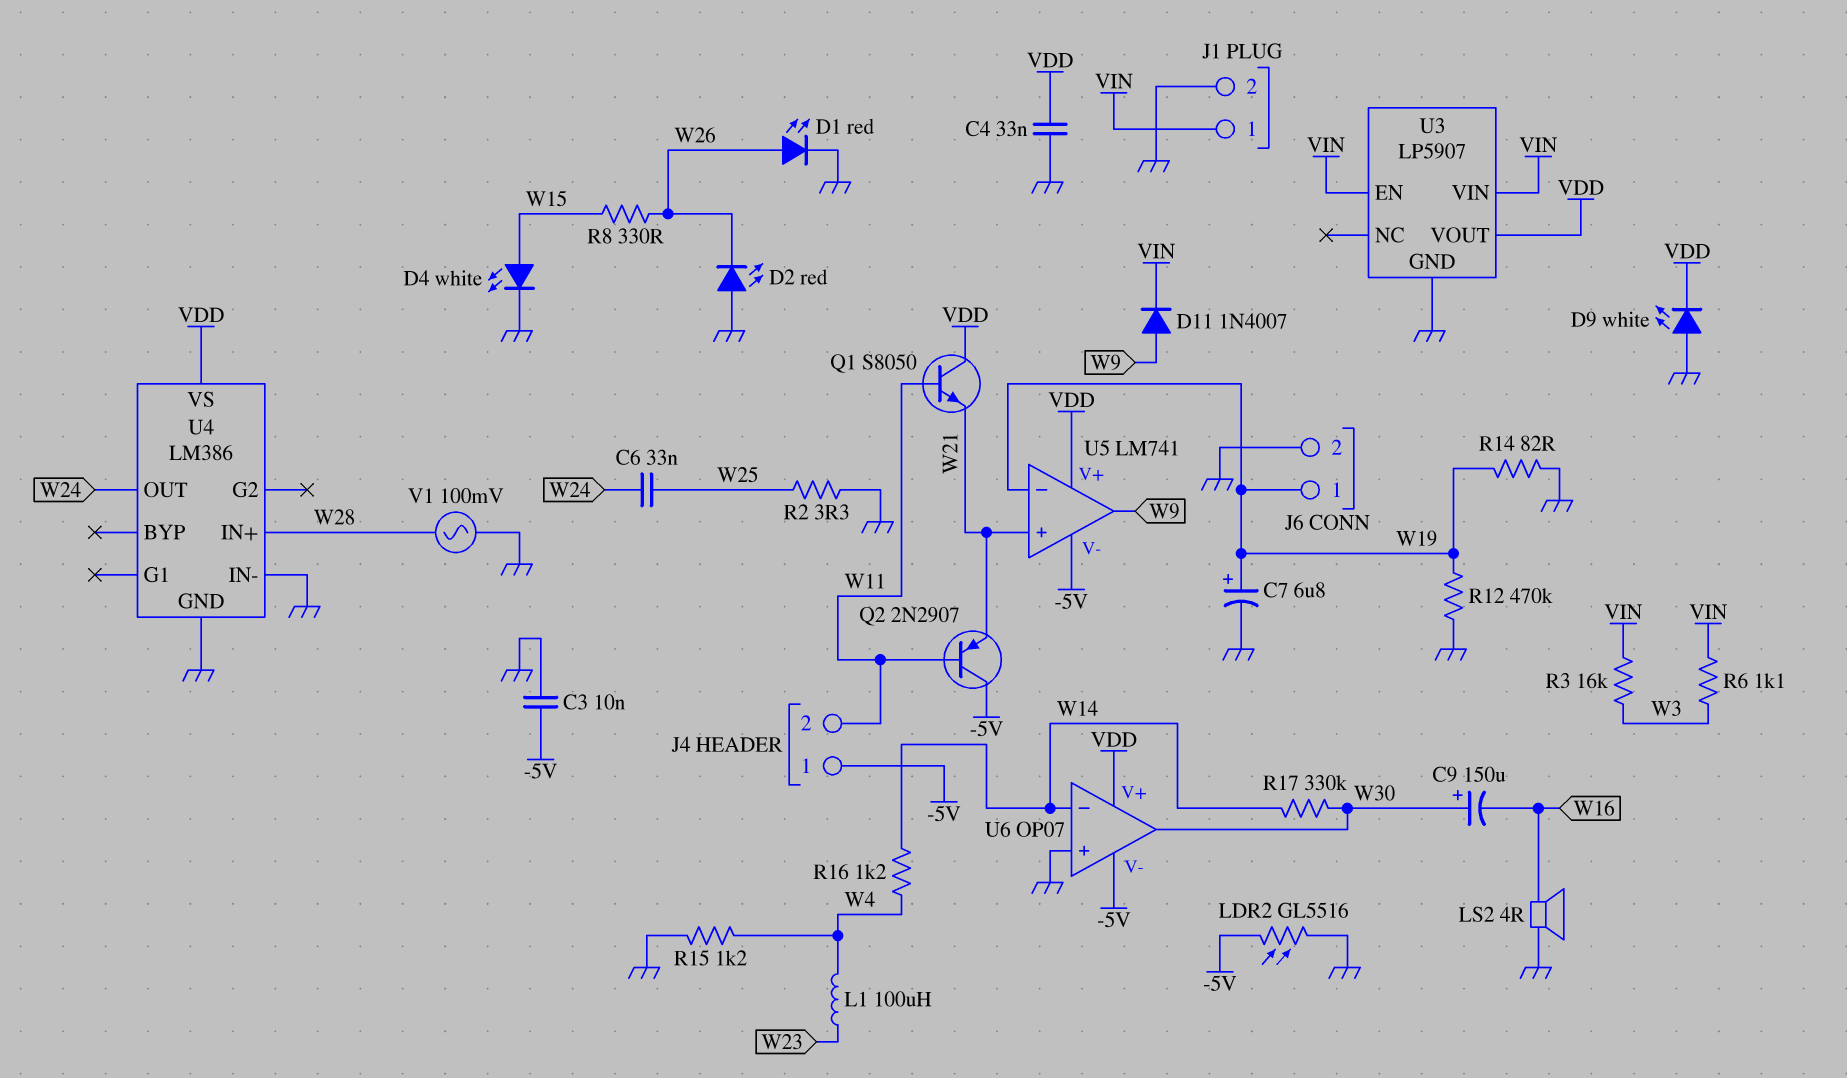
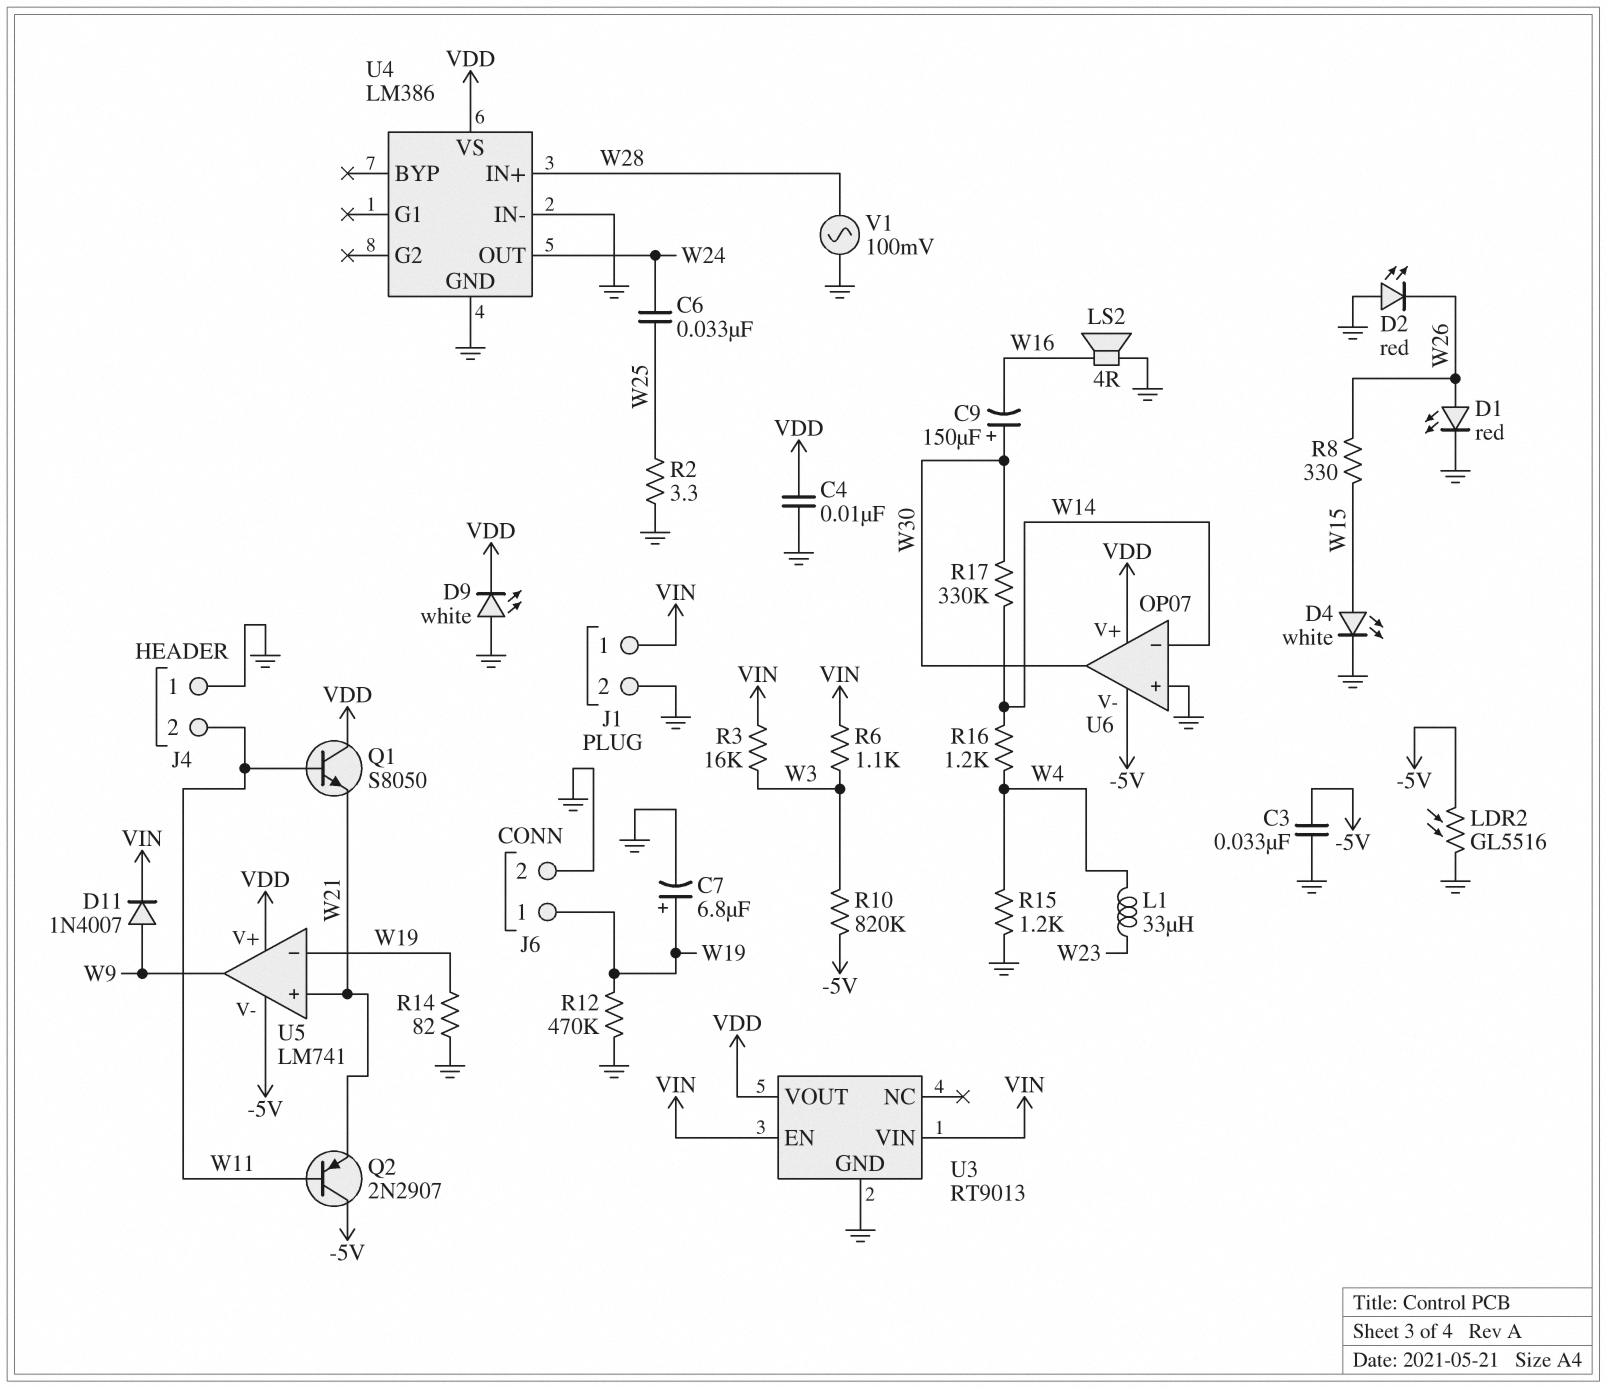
C3: 10nF (-5V, GND) -> 33nF (-5V, GND)
C4: 33nF (GND, VDD) -> 10nF (GND, VDD)
J4 pin 1: -5V -> GND
L1: 100uH (W4, W23) -> 33uH (W4, W23)
R10: none -> 820k (-5V, W3)
U3: LP5907 -> RT9013

